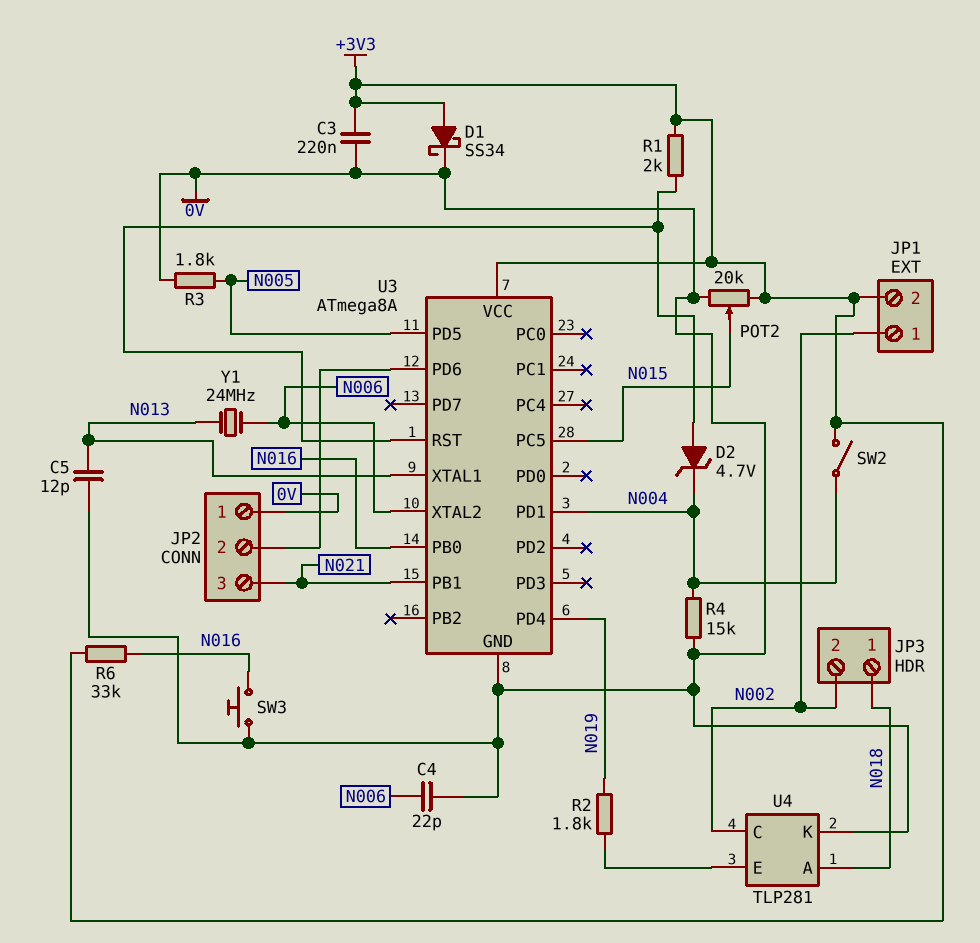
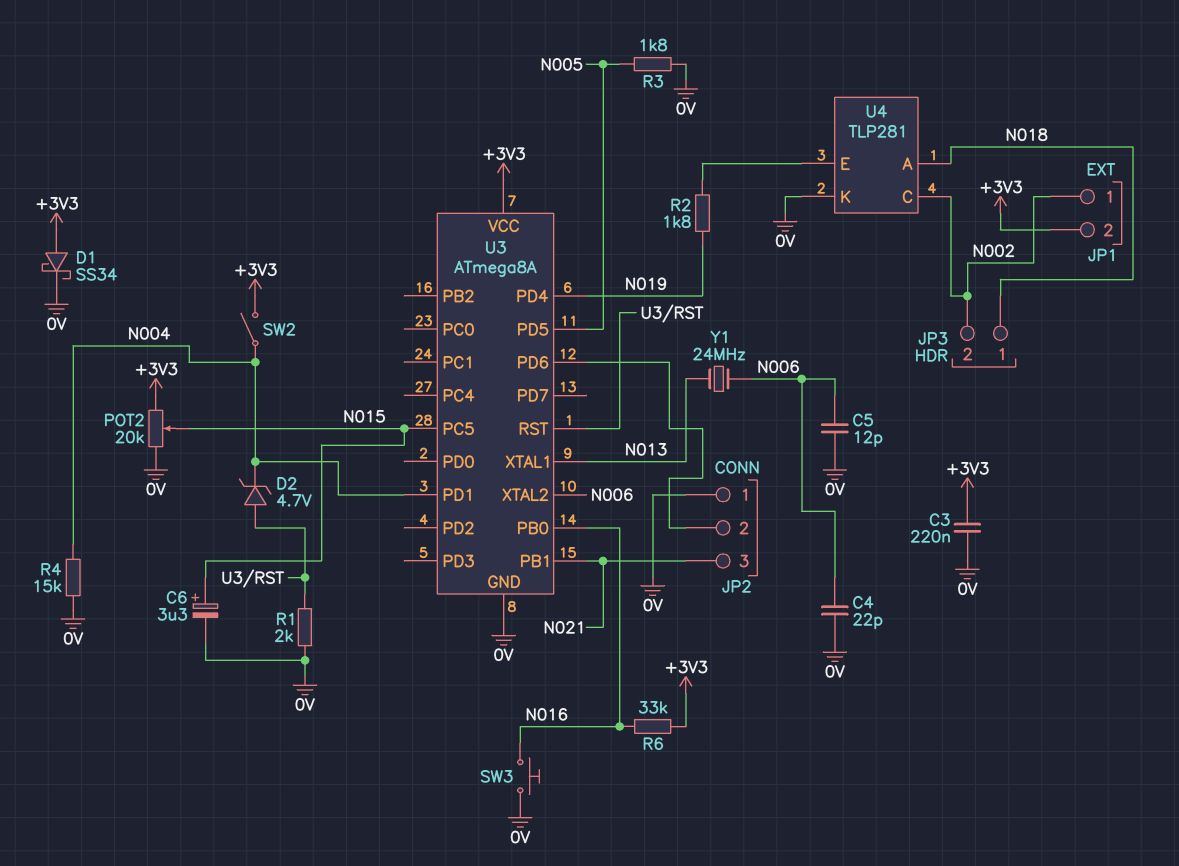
C5: 12pF (0V, N013) -> 12pF (0V, N006)
C6: none -> 3.3uF (plus N015, minus 0V)
R1: 2k (+3V3, U3/RST) -> 2k (0V, U3/RST)

